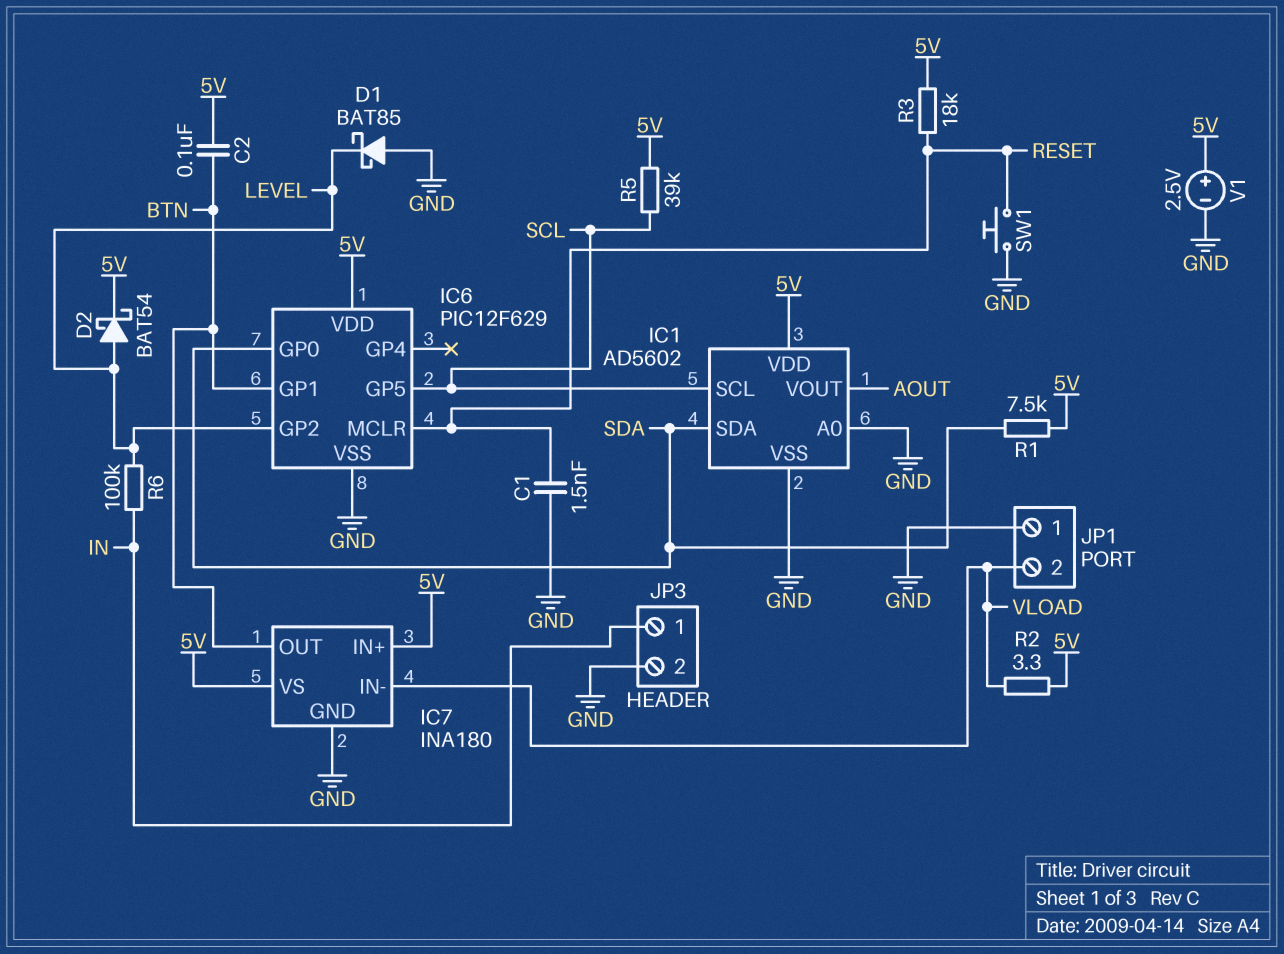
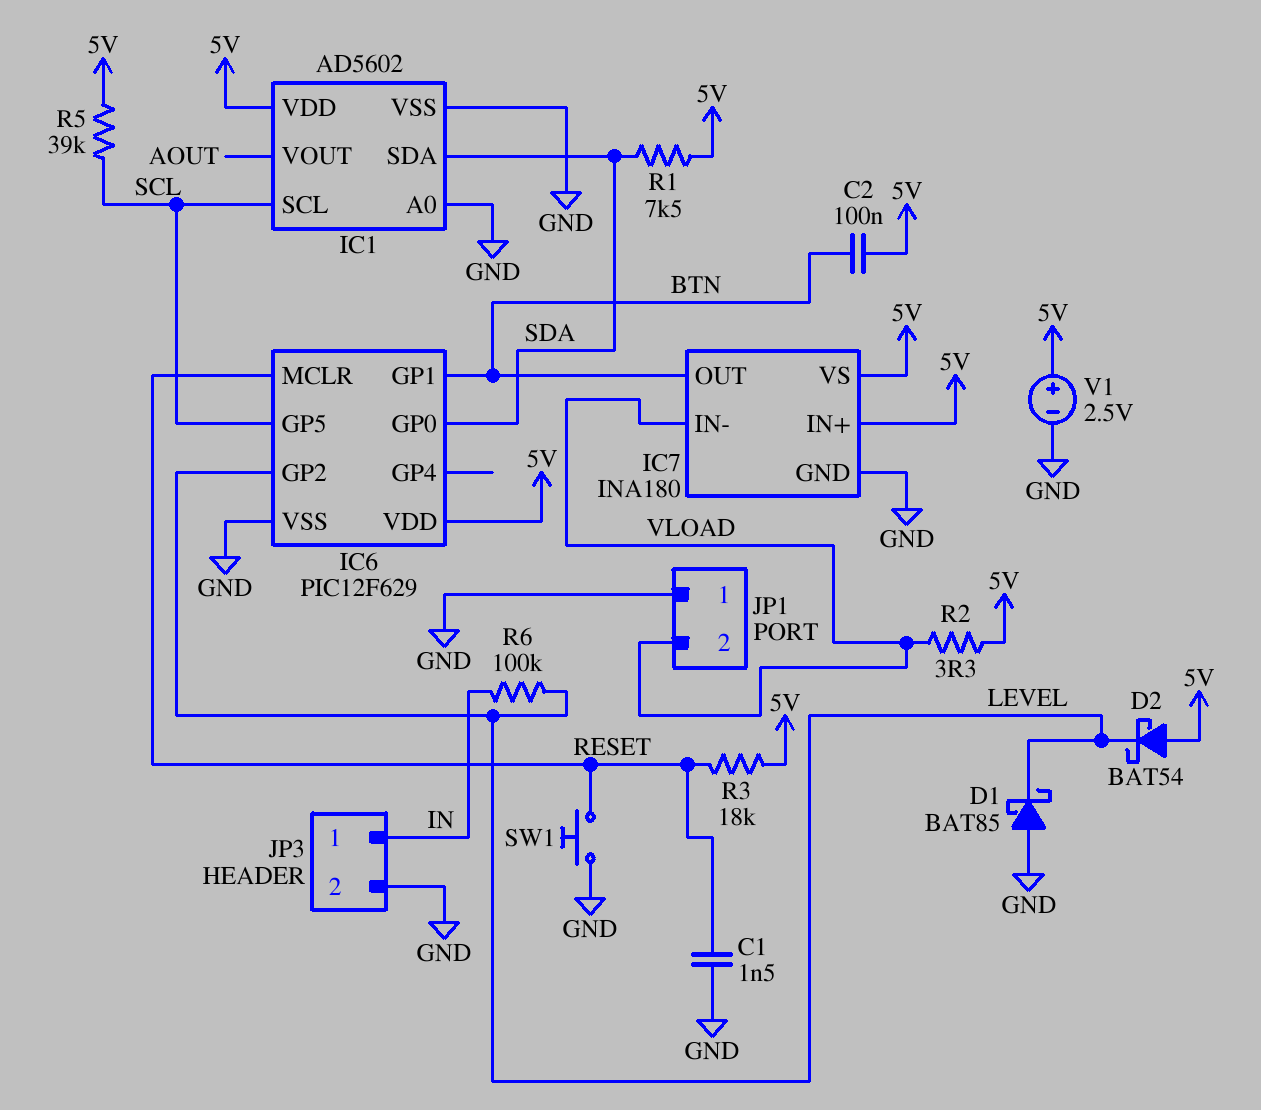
D2: schottky BAT54 (A LEVEL, K 5V) -> schottky BAT54 (A 5V, K LEVEL)

